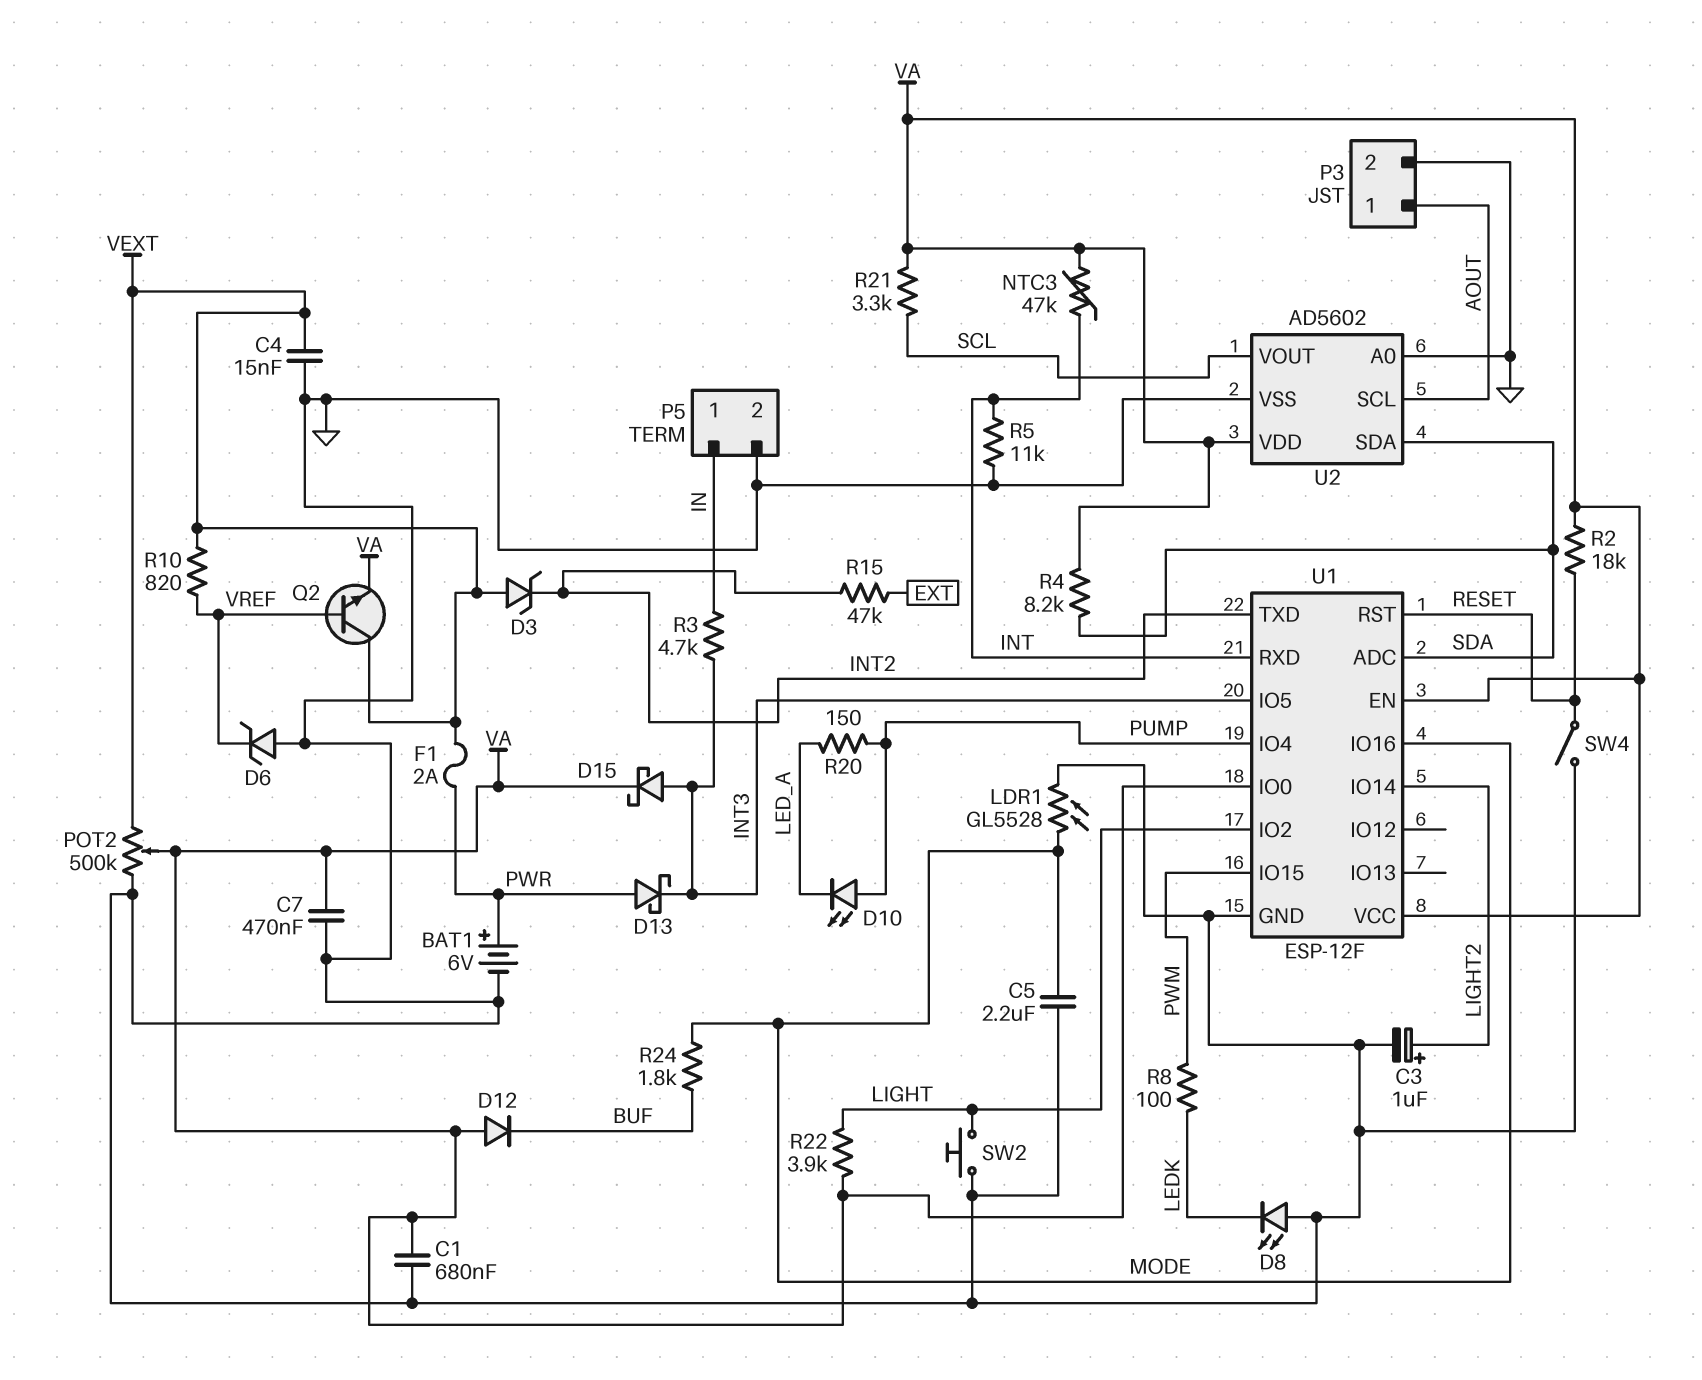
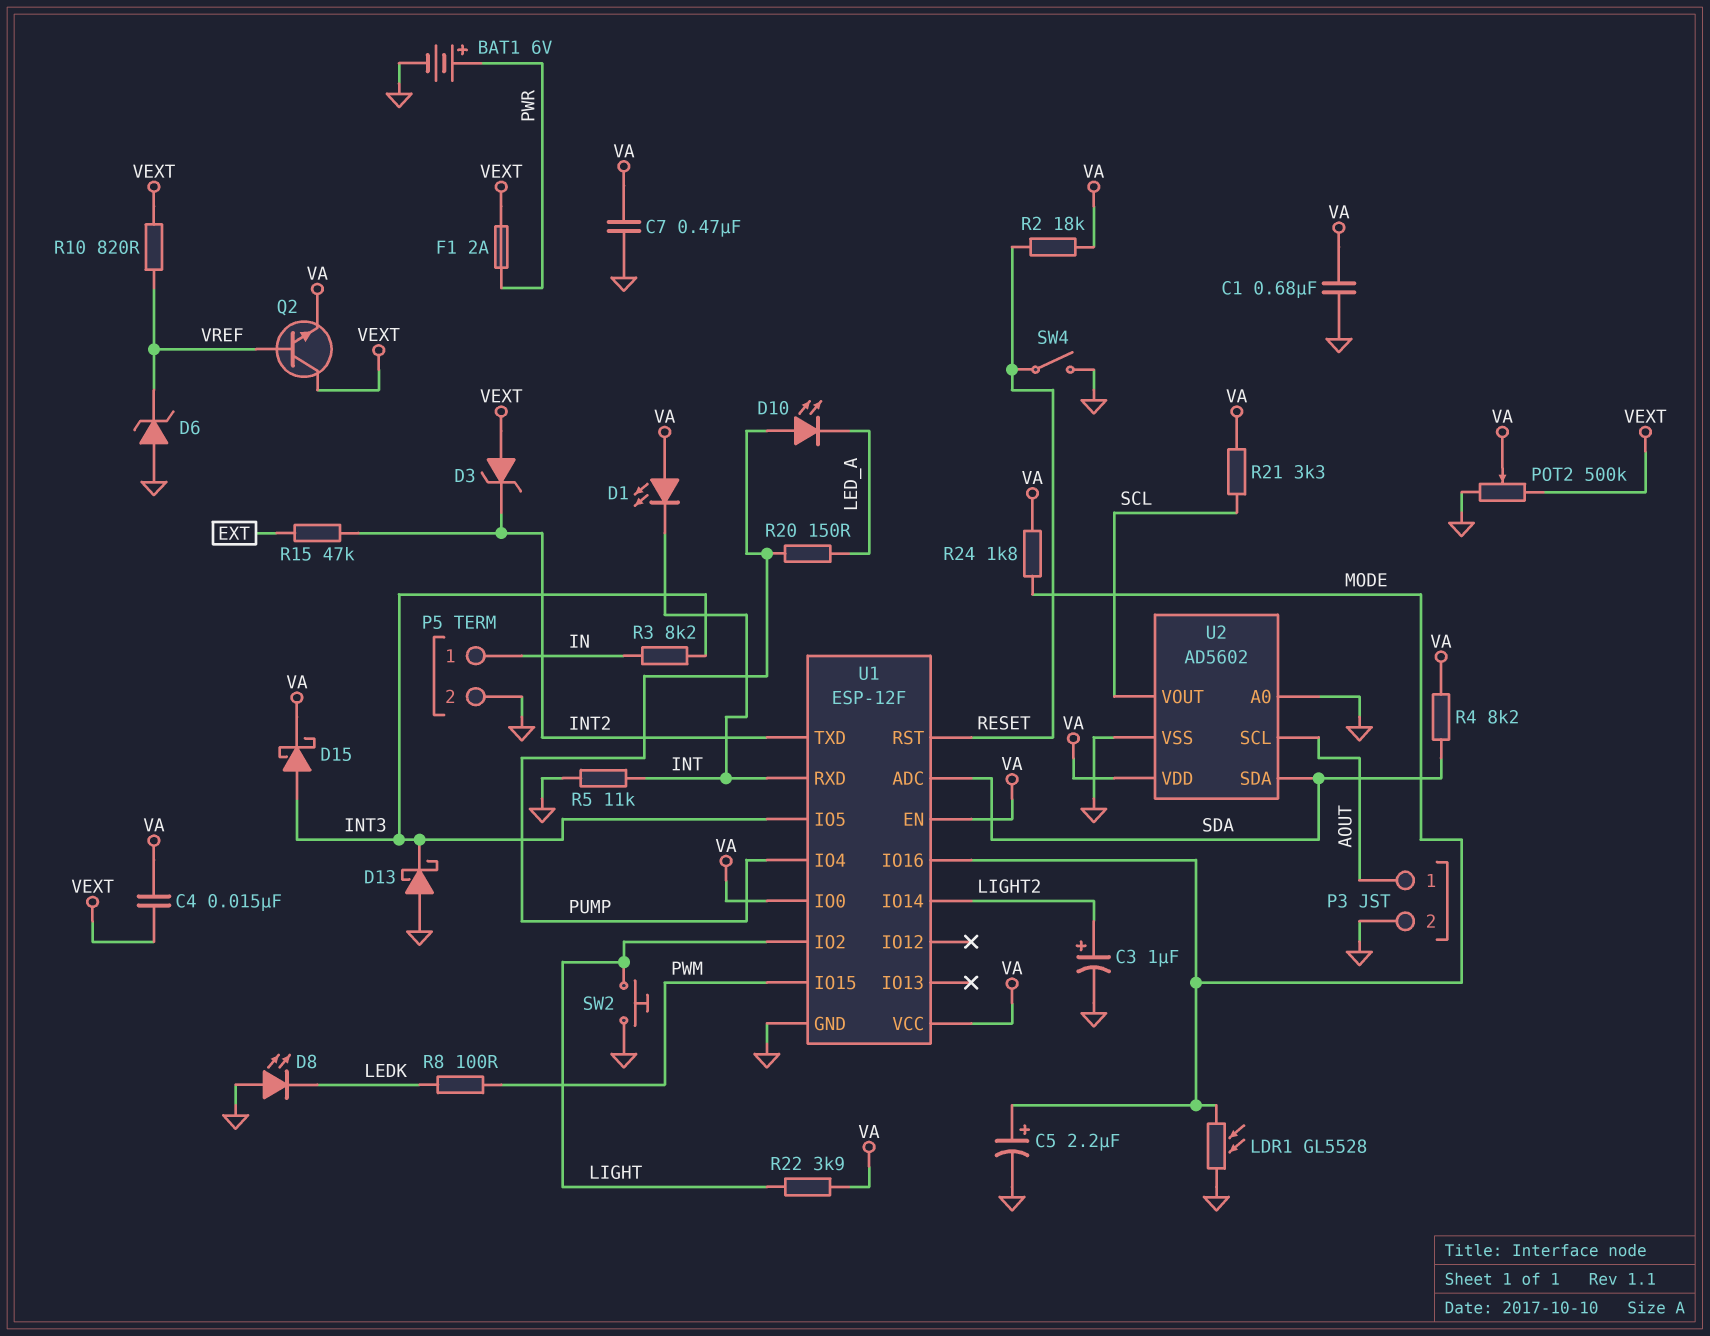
C4: 15nF (GND, VEXT) -> 15nF (VA, VEXT)
C5: 2.2uF (GND, MODE) -> 2.2uF (plus MODE, minus GND)
D1: none -> LED (A VA, K INT)
D12: diode (A VA, K BUF) -> none
D13: schottky (A PWR, K INT3) -> schottky (A GND, K INT3)
NTC3: 47k (INT, VA) -> none
R3: 4.7k (IN, INT3) -> 8.2k (IN, INT3)
R24: 1.8k (BUF, MODE) -> 1.8k (MODE, VA)

